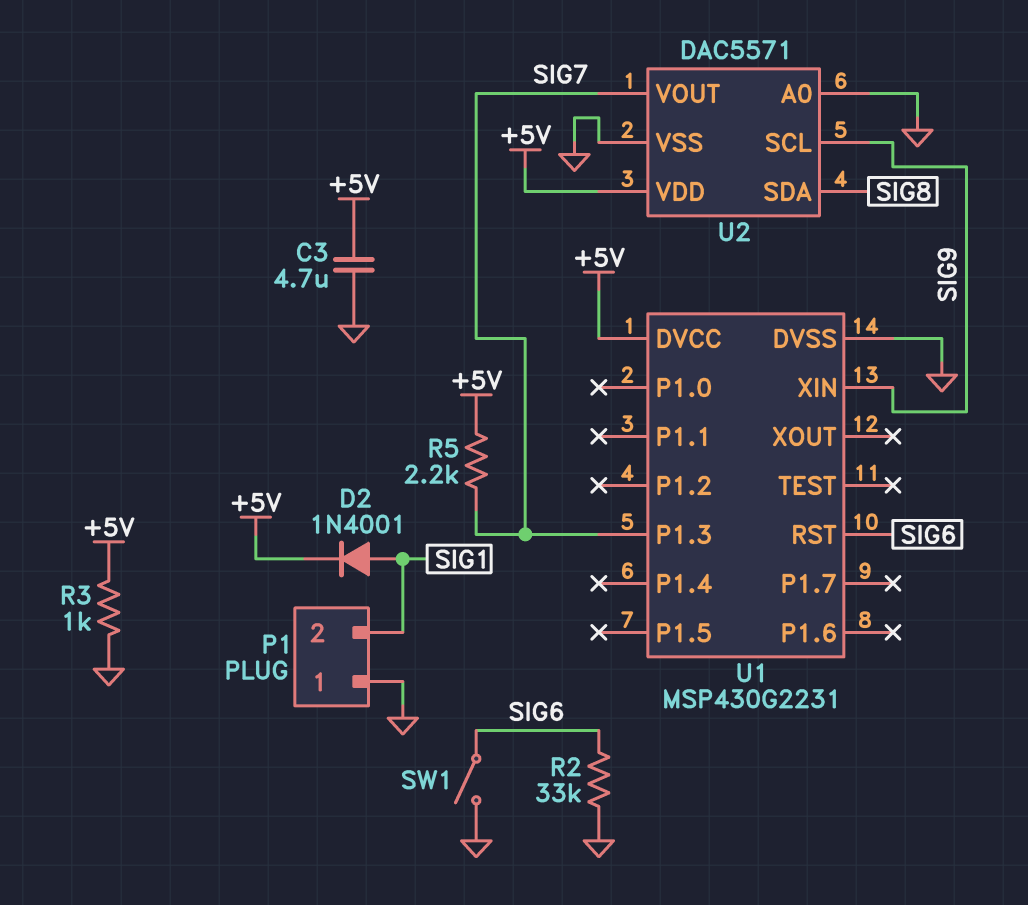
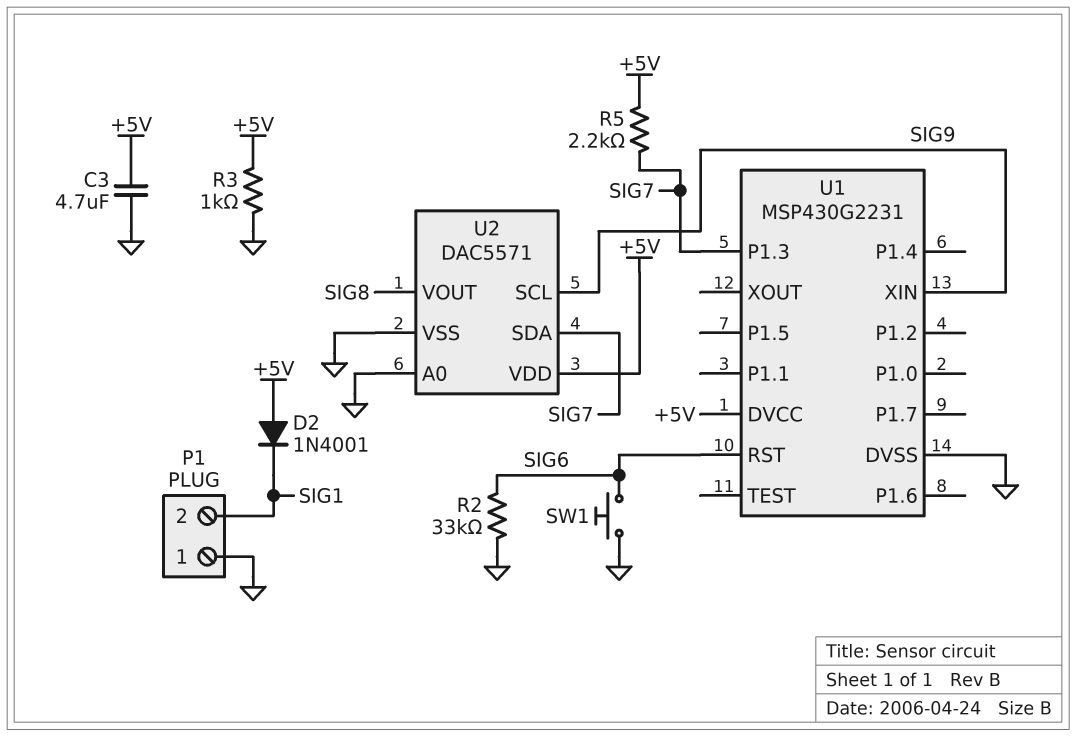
D2: diode 1N4001 (A SIG1, K +5V) -> diode 1N4001 (A +5V, K SIG1)
SW1: switch (GND, SIG6) -> button (GND, SIG6)
U2 pin SDA: SIG8 -> SIG7
U2 pin VOUT: SIG7 -> SIG8

